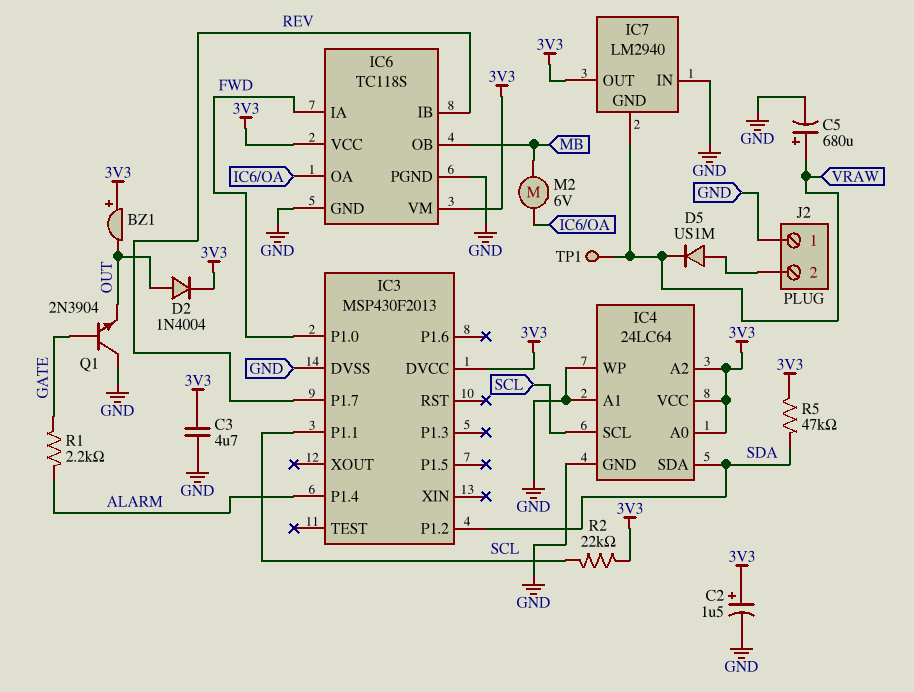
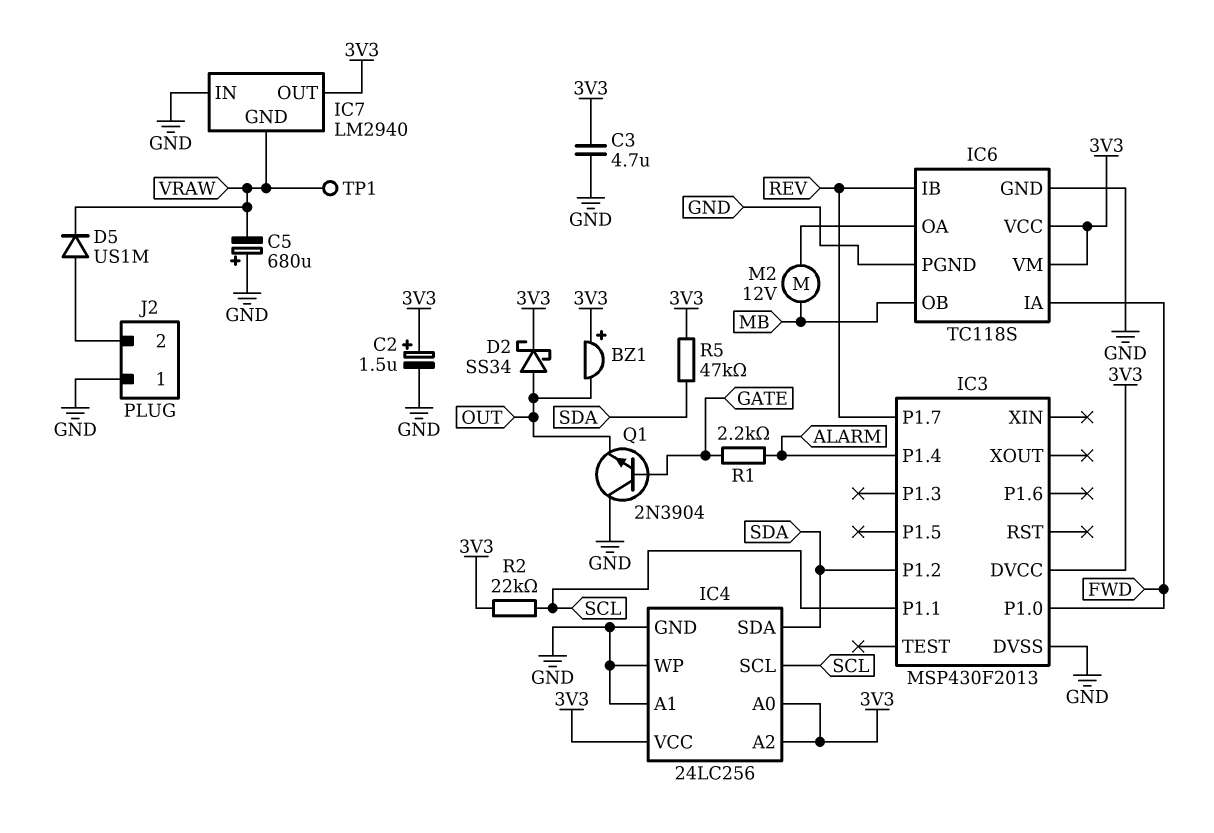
C5: 680uF (plus VRAW, minus GND) -> 680uF (plus GND, minus VRAW)
D2: diode 1N4004 (A OUT, K 3V3) -> schottky SS34 (A OUT, K 3V3)
IC4: 24LC64 -> 24LC256
M2: motor 6V (IC6/OA, MB) -> motor 12V (IC6/OA, MB)

